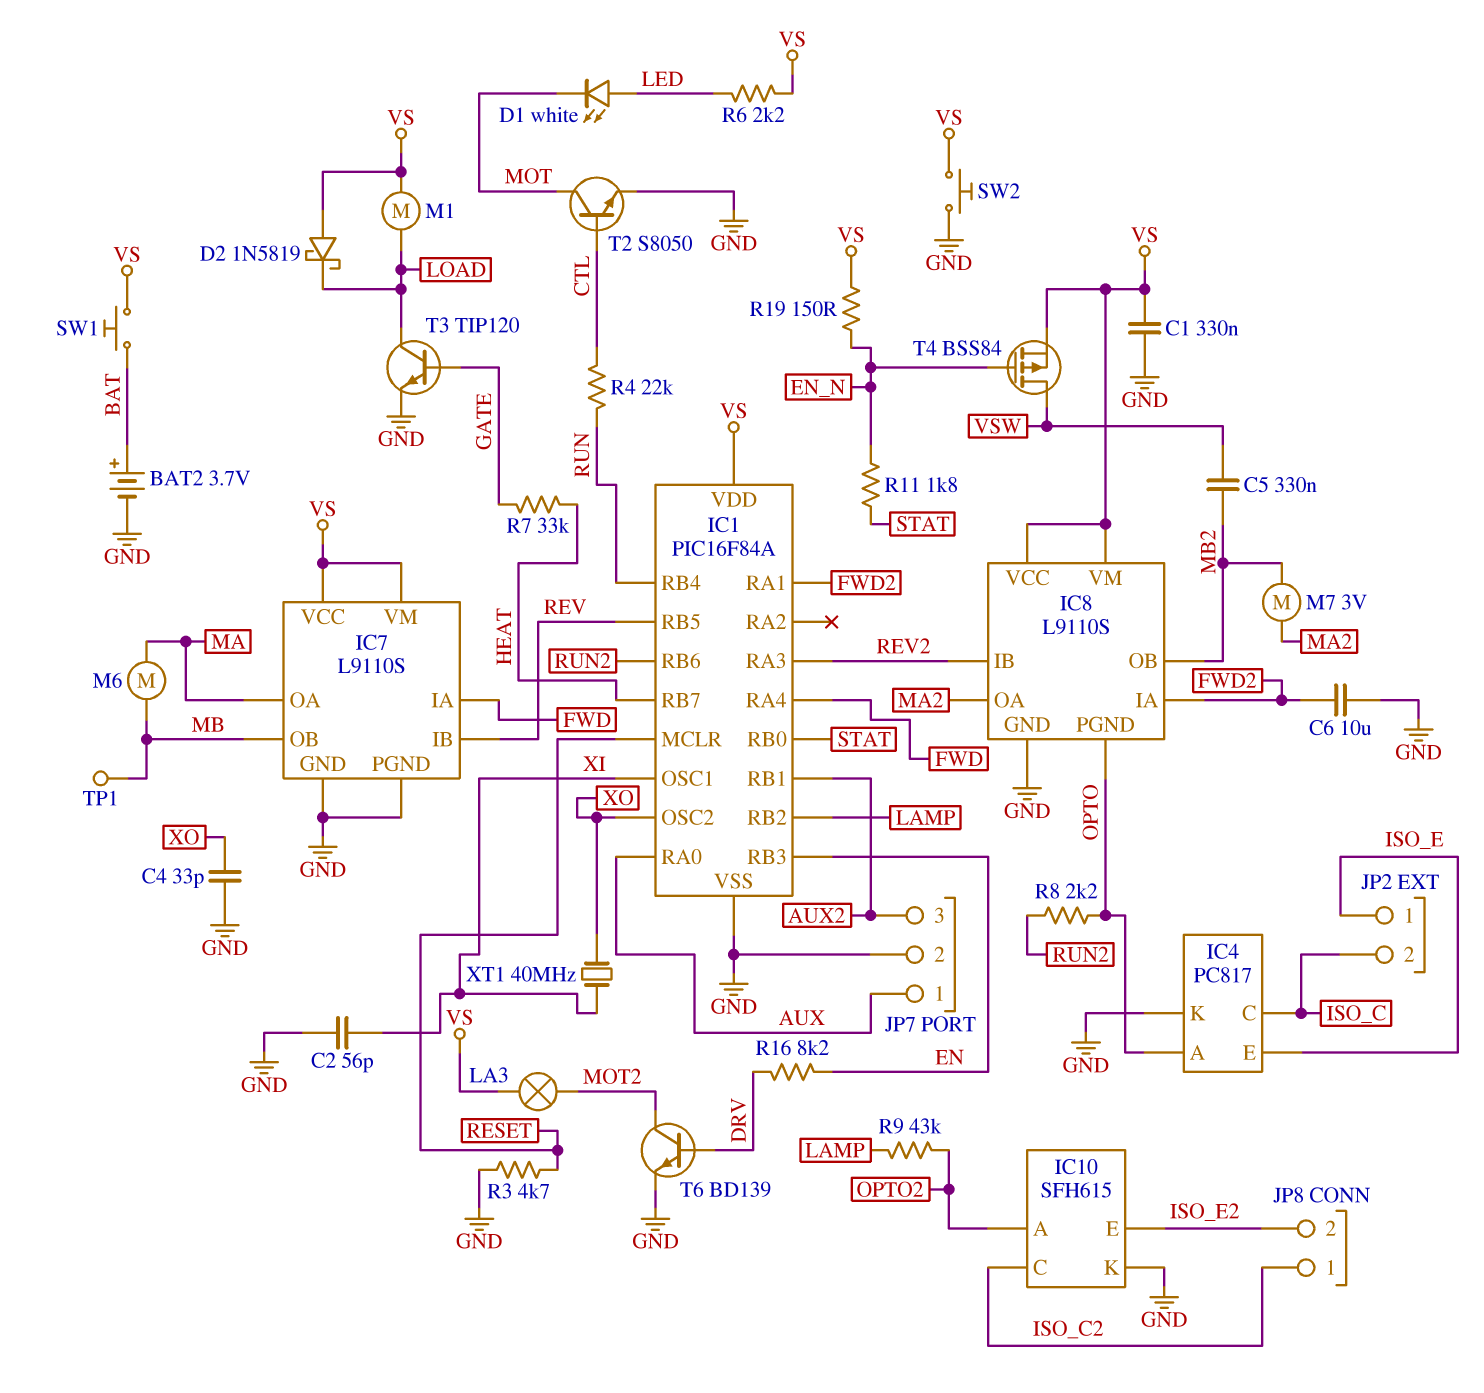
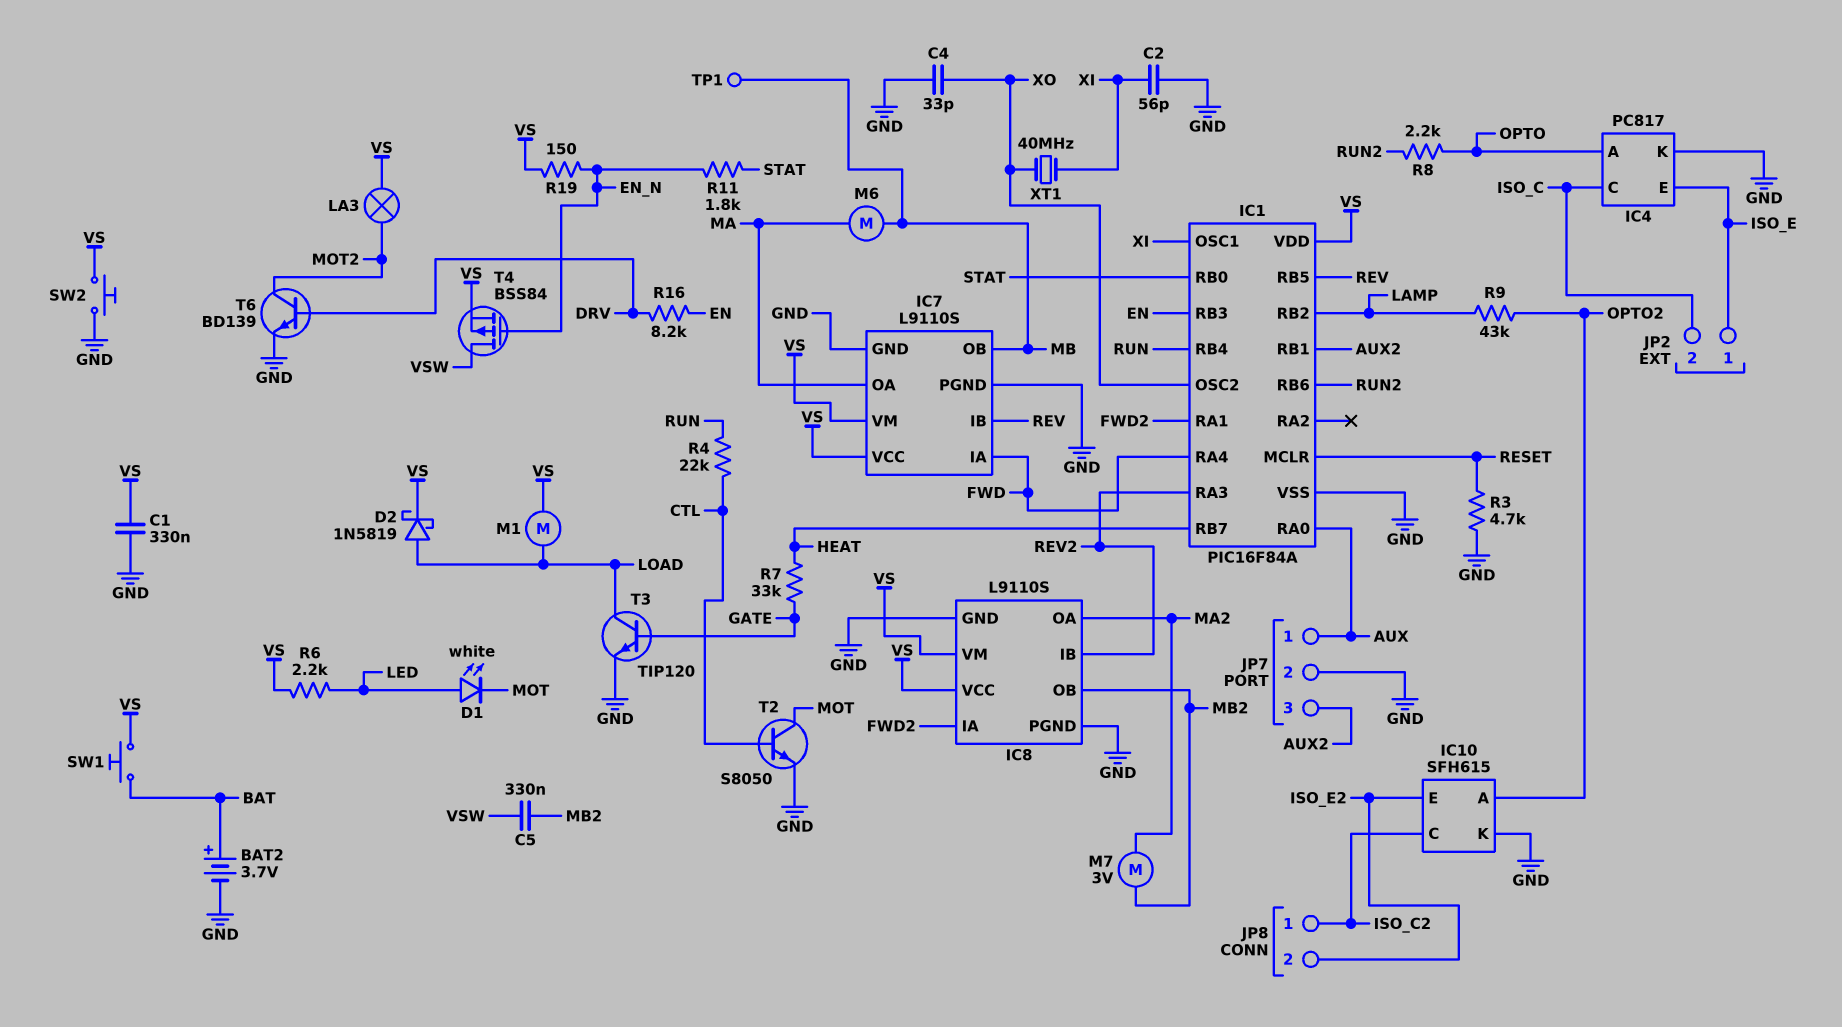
C6: 10uF (FWD2, GND) -> none
D2: schottky 1N5819 (A VS, K LOAD) -> schottky 1N5819 (A LOAD, K VS)
IC8 pin PGND: OPTO -> GND

